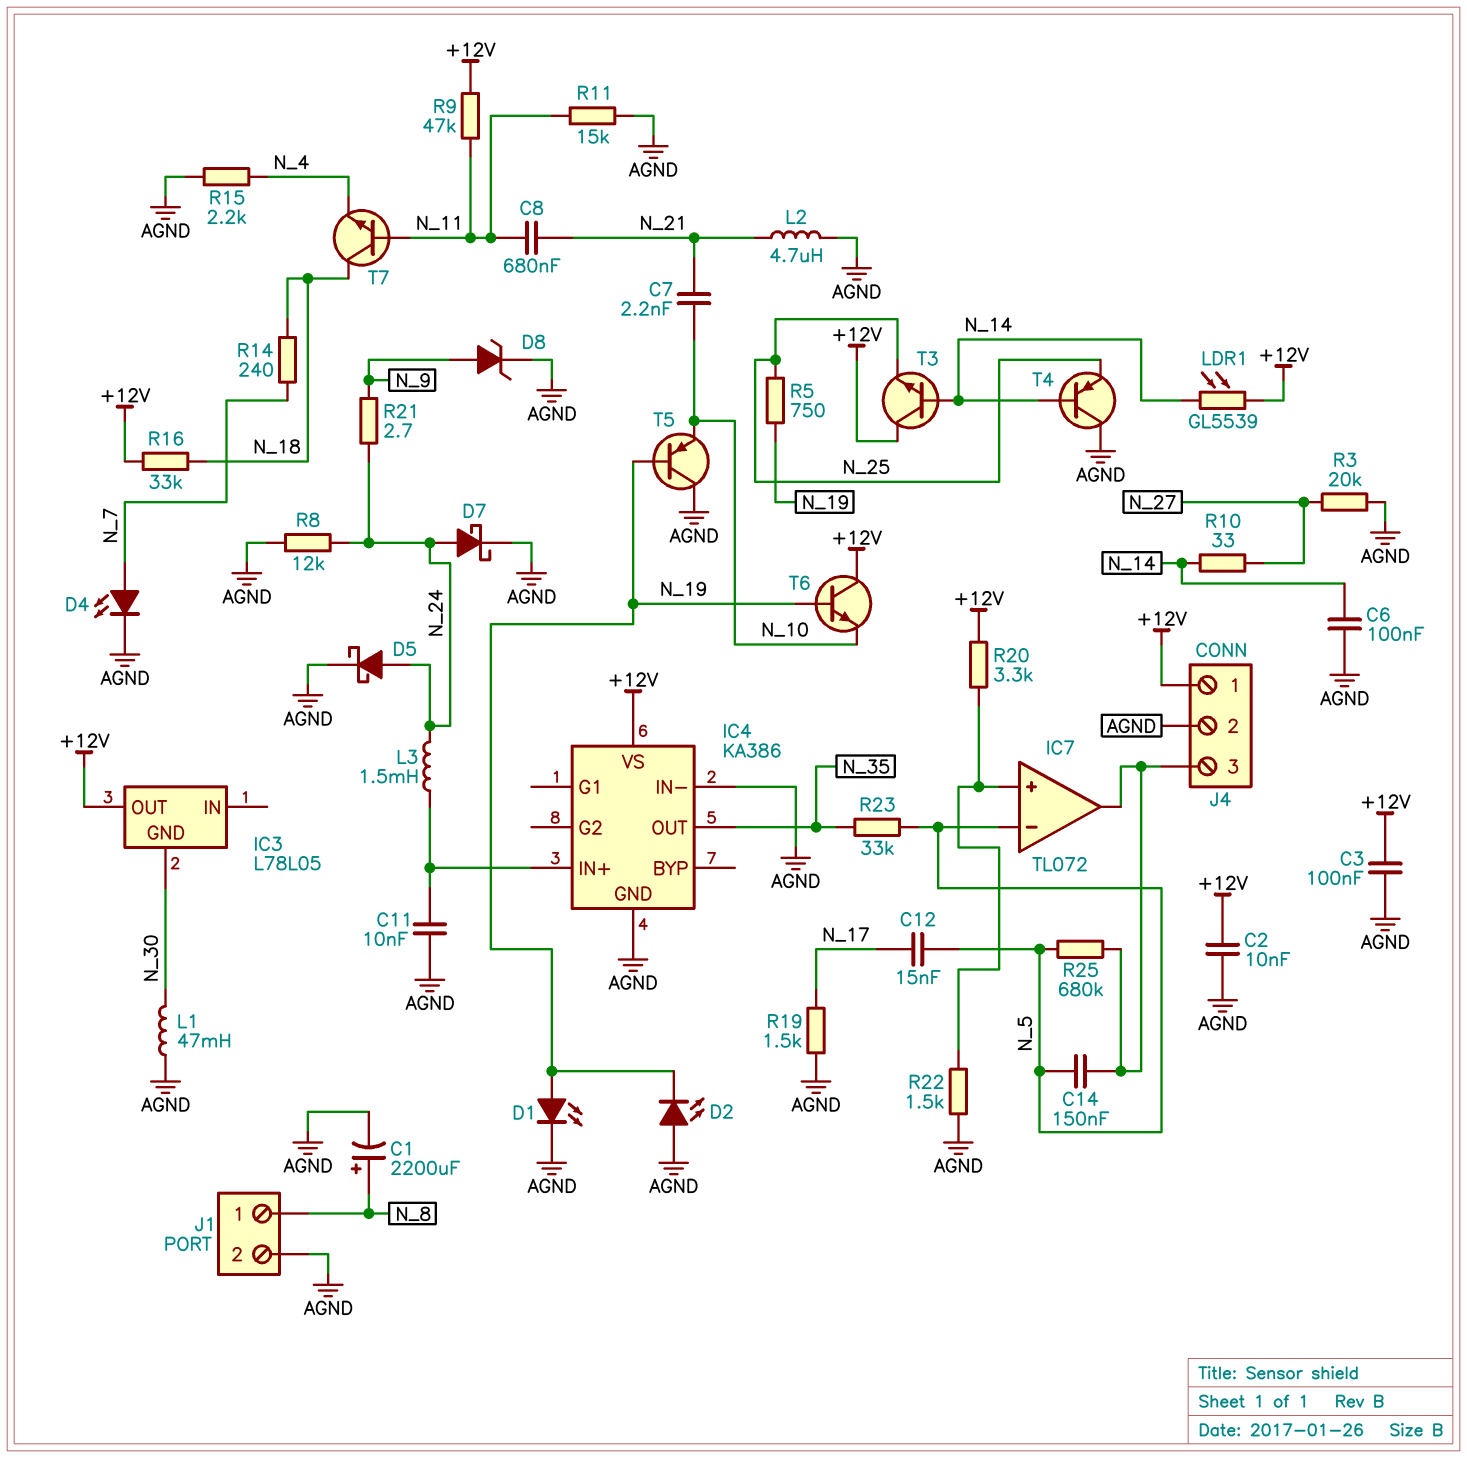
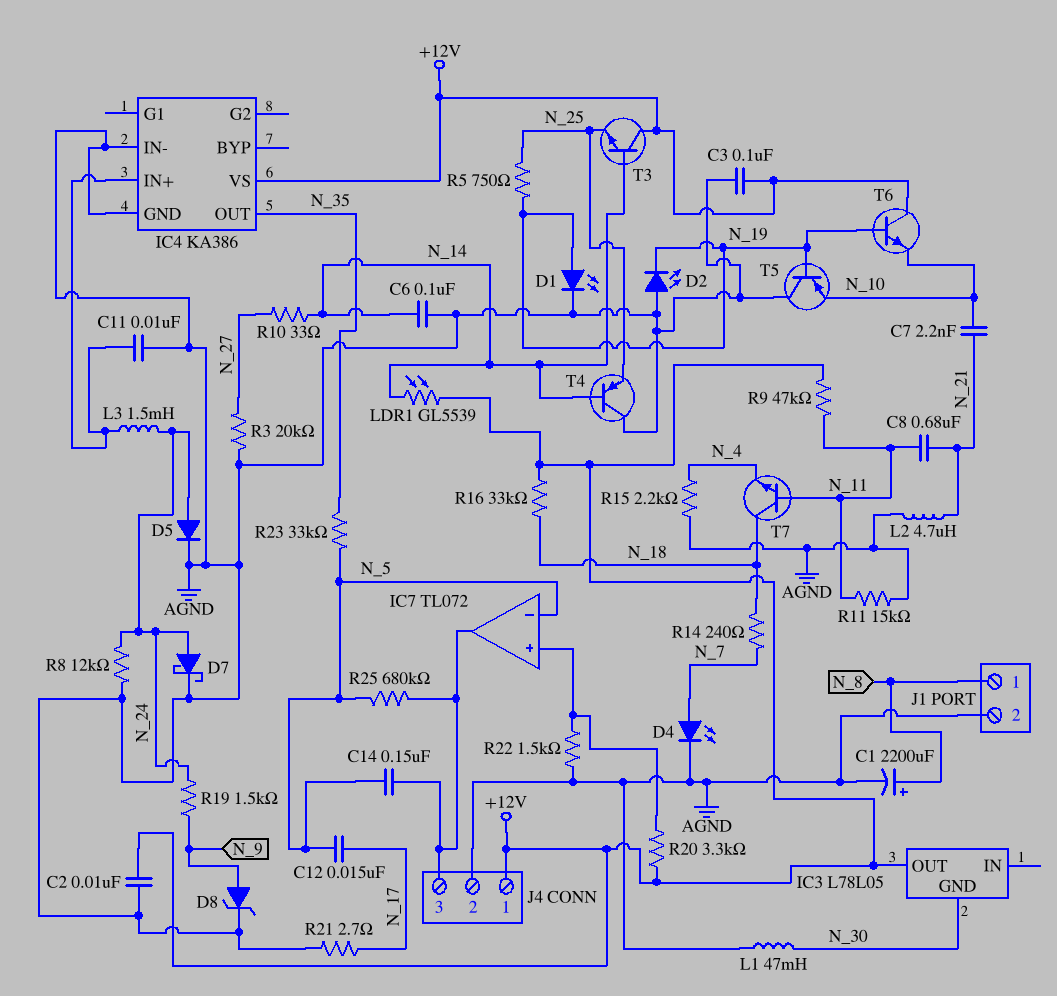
D5: schottky (A N_24, K AGND) -> diode (A N_24, K AGND)
R19: 1.5k (AGND, N_17) -> 1.5k (N_9, N_24)
R21: 2.7 (N_9, N_24) -> 2.7 (AGND, N_17)

